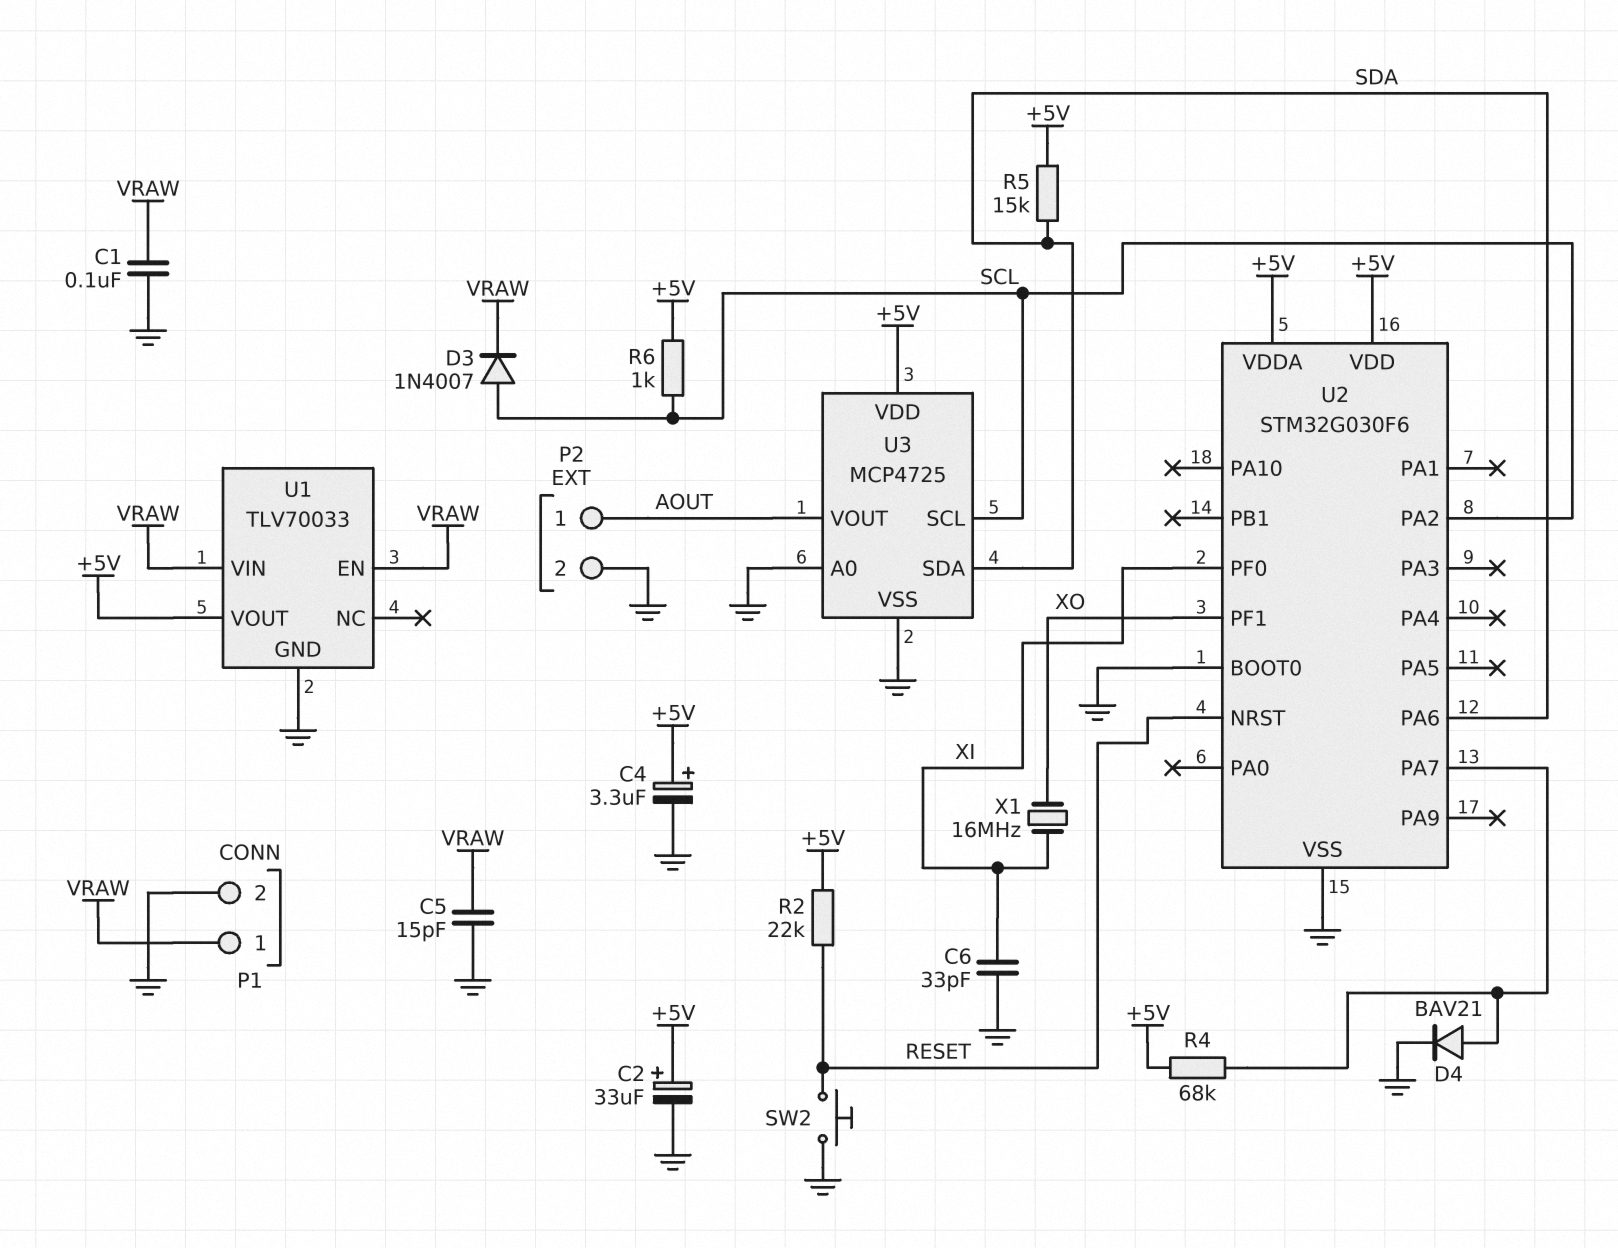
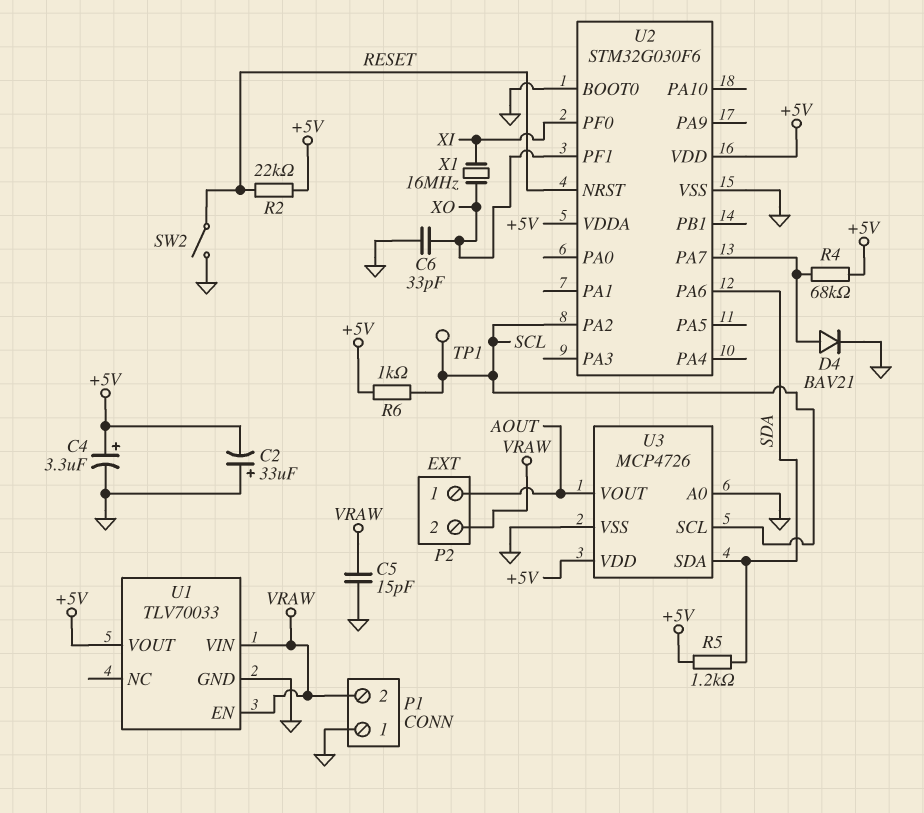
C1: 100nF (GND, VRAW) -> none
C2: 33uF (plus +5V, minus GND) -> 33uF (plus GND, minus +5V)
C6: 33pF (GND, XI) -> 33pF (GND, XO)
D3: diode 1N4007 (A SCL, K VRAW) -> none
P1 pin 1: VRAW -> GND
P1 pin 2: GND -> VRAW
P2 pin 2: GND -> VRAW
R5: 15k (+5V, SDA) -> 1.2k (+5V, SDA)
SW2: button (GND, RESET) -> switch (GND, RESET)
TP1: none -> test point (SCL)
U3: MCP4725 -> MCP4726

